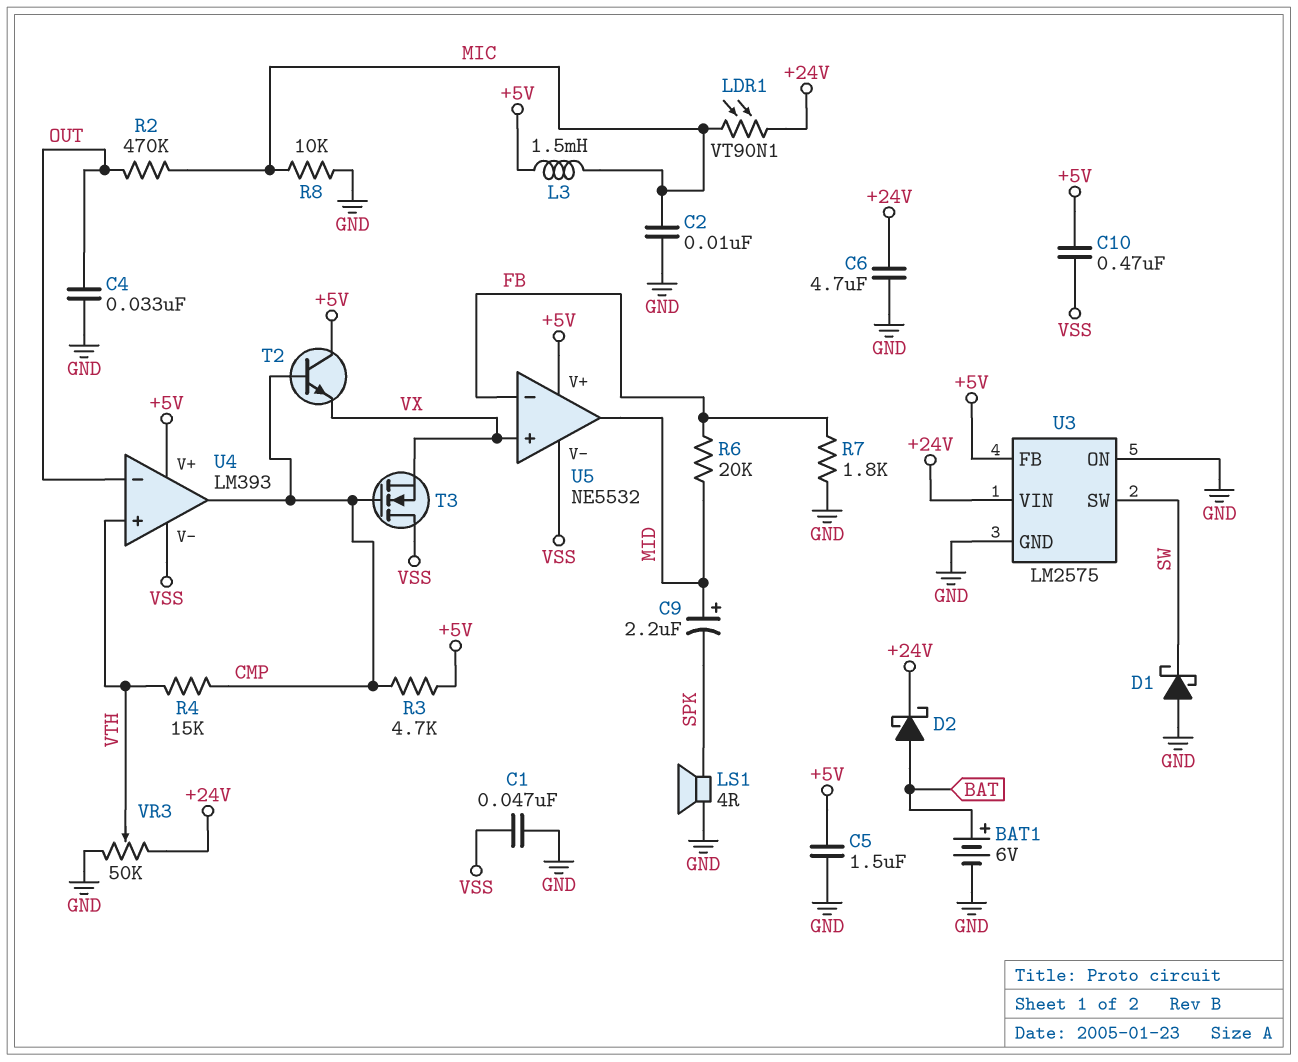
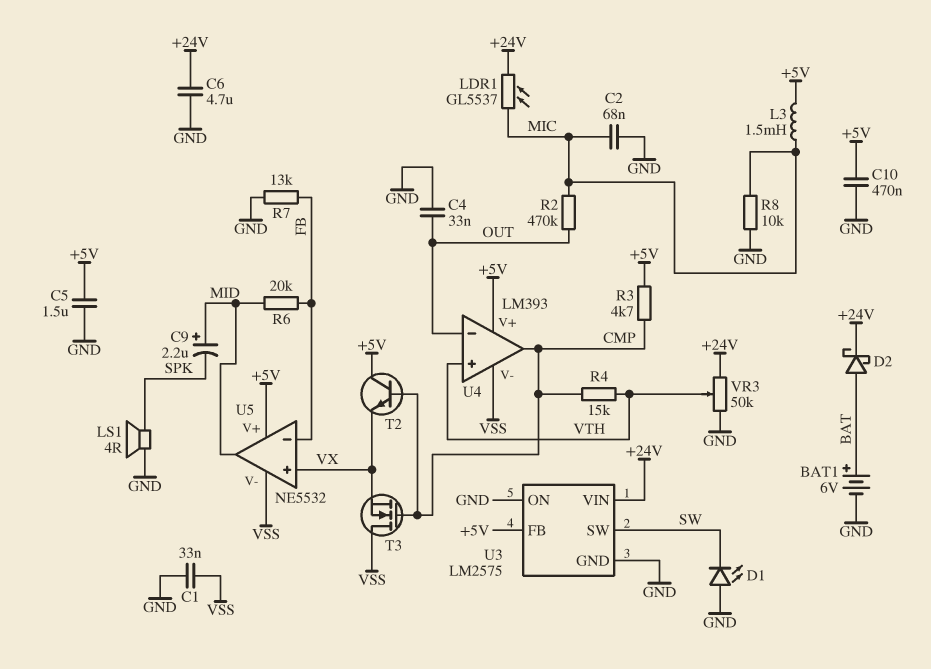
C1: 47nF (GND, VSS) -> 33nF (GND, VSS)
C2: 10nF (GND, MIC) -> 68nF (GND, MIC)
C10: 470nF (+5V, VSS) -> 470nF (+5V, GND)
D1: schottky (A GND, K SW) -> LED (A GND, K SW)
LDR1: VT90N1 (+24V, MIC) -> GL5537 (+24V, MIC)
R7: 1.8k (FB, GND) -> 13k (FB, GND)

